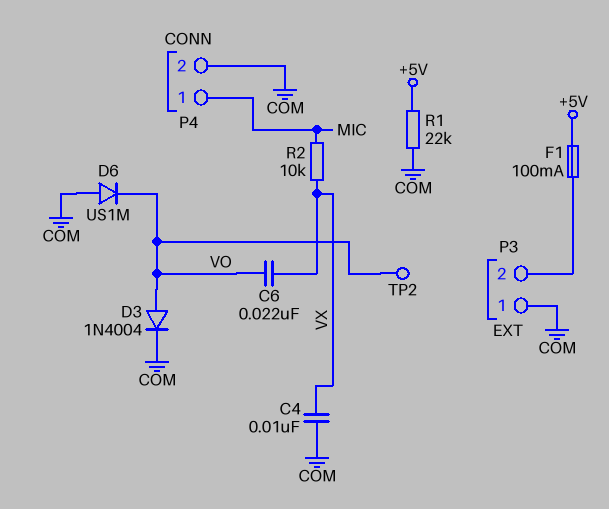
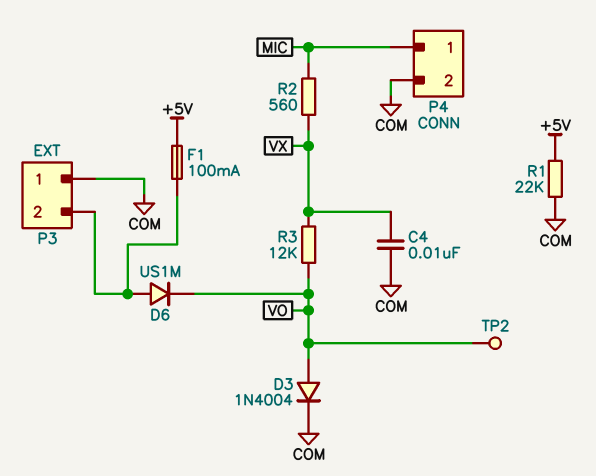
C6: 22nF (VO, VX) -> none
D6: diode US1M (A COM, K VO) -> diode US1M (A P3/2, K VO)
R2: 10k (MIC, VX) -> 560 (MIC, VX)
R3: none -> 12k (VO, VX)

